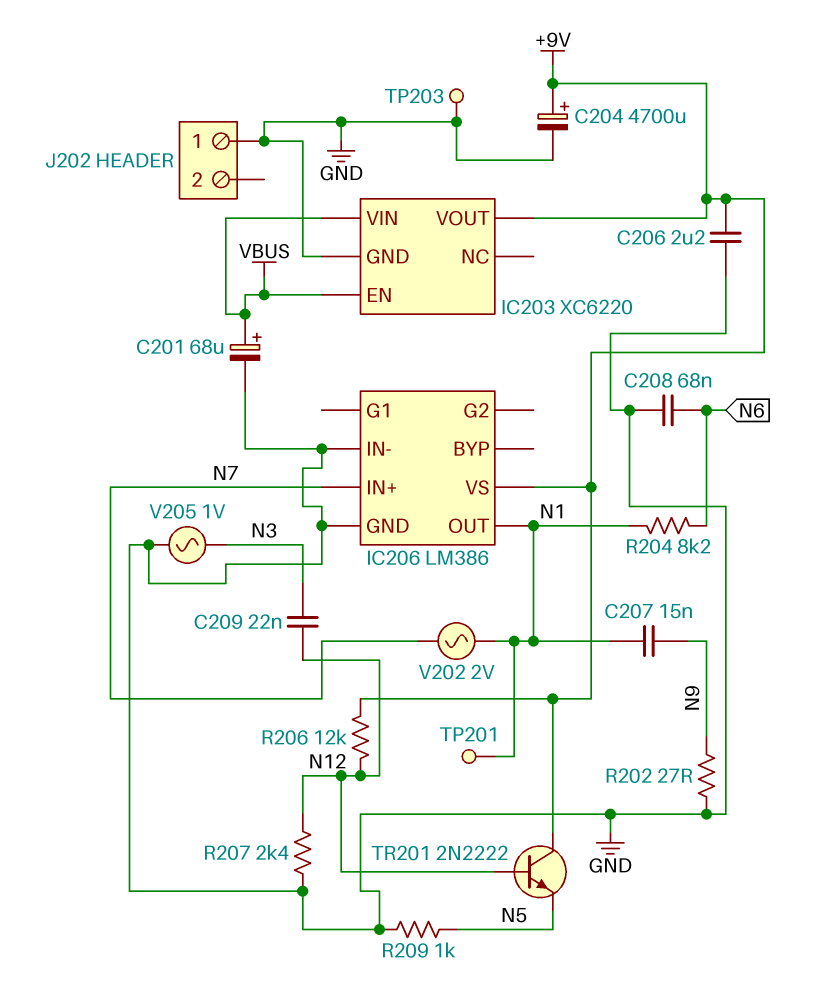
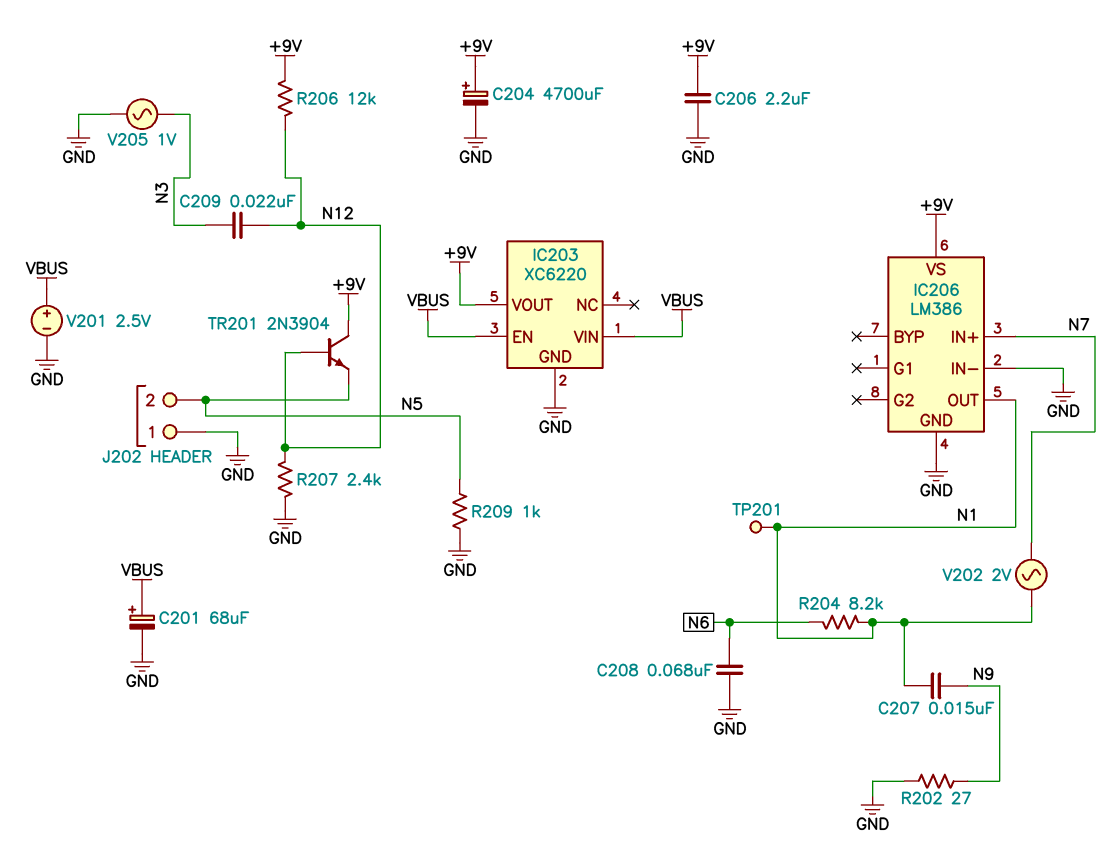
J202 pin 2: none -> N5
TP203: test point (GND) -> none
TR201: NPN 2N2222 (B N12, C +9V, E N5) -> NPN 2N3904 (B N12, C +9V, E N5)
V201: none -> 2.5V (plus VBUS, minus GND)

